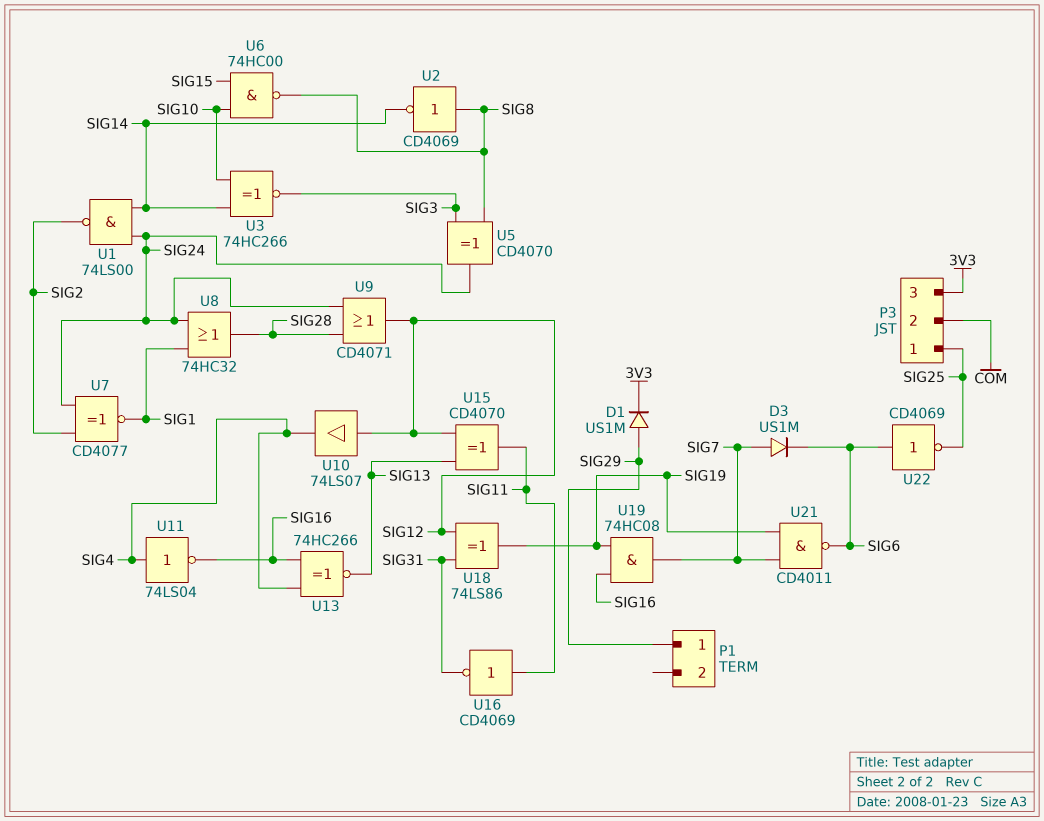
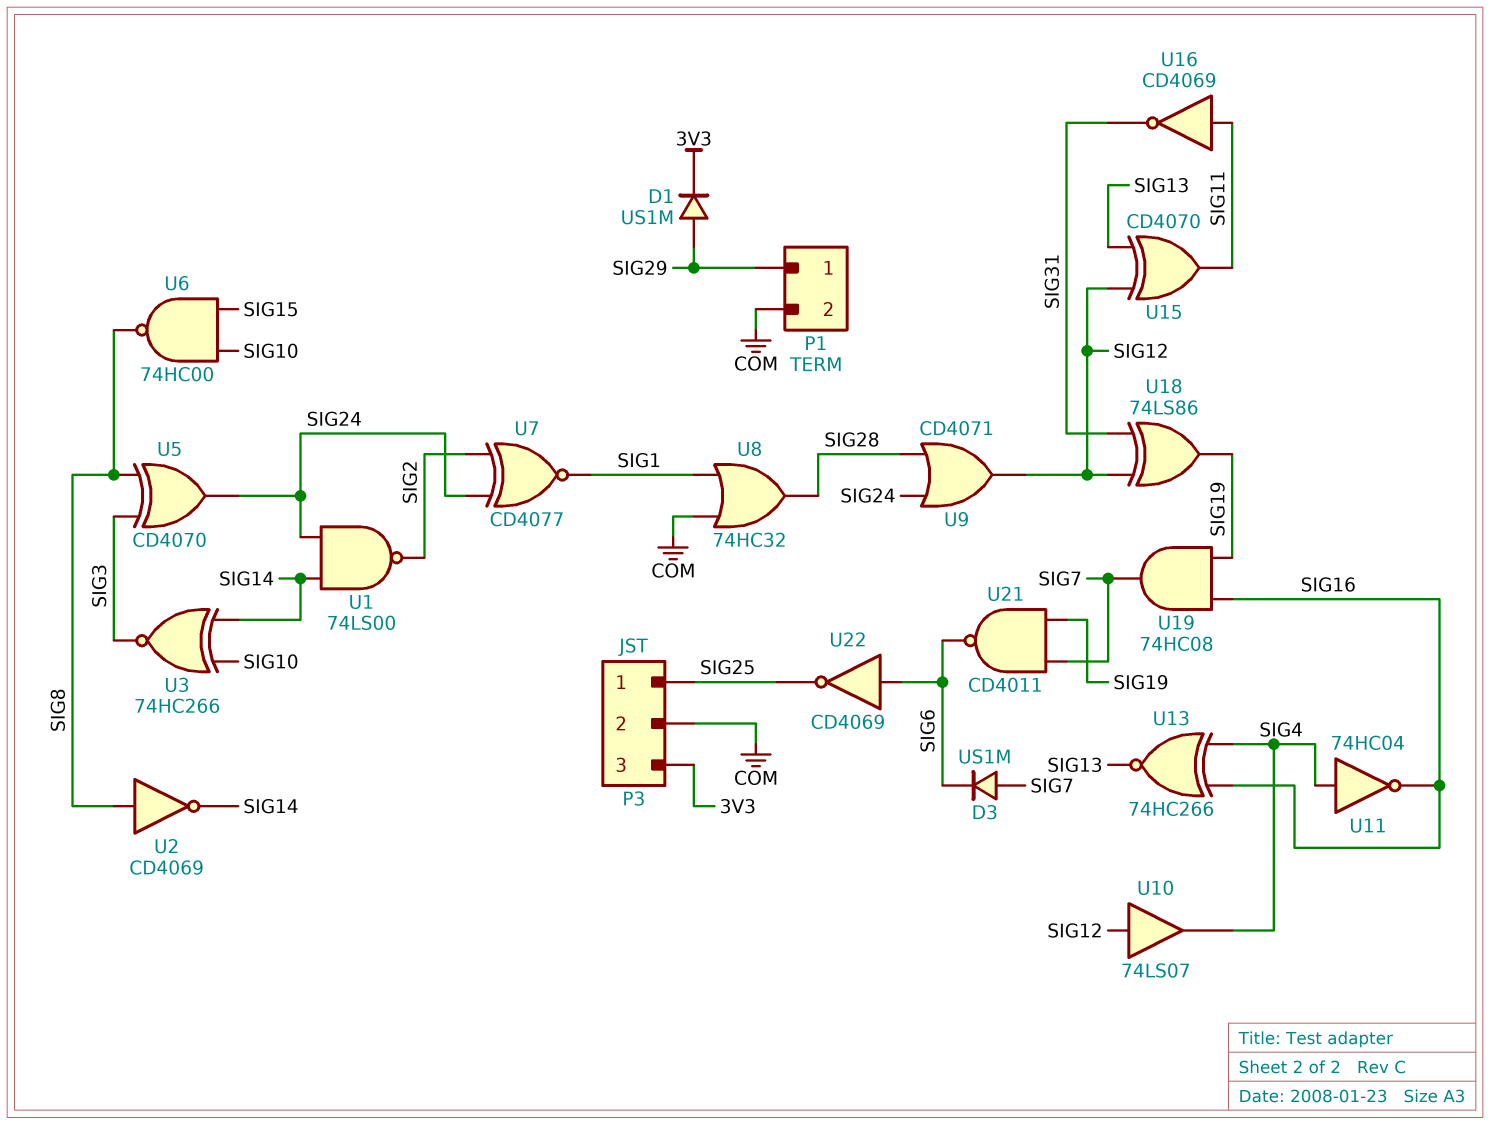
P1 pin 2: none -> COM
U8: OR 74HC32 (in SIG1, in SIG24, out SIG28) -> OR 74HC32 (in COM, in SIG1, out SIG28)
U11: NOT 74LS04 (in SIG4, out SIG16) -> NOT 74HC04 (in SIG4, out SIG16)

